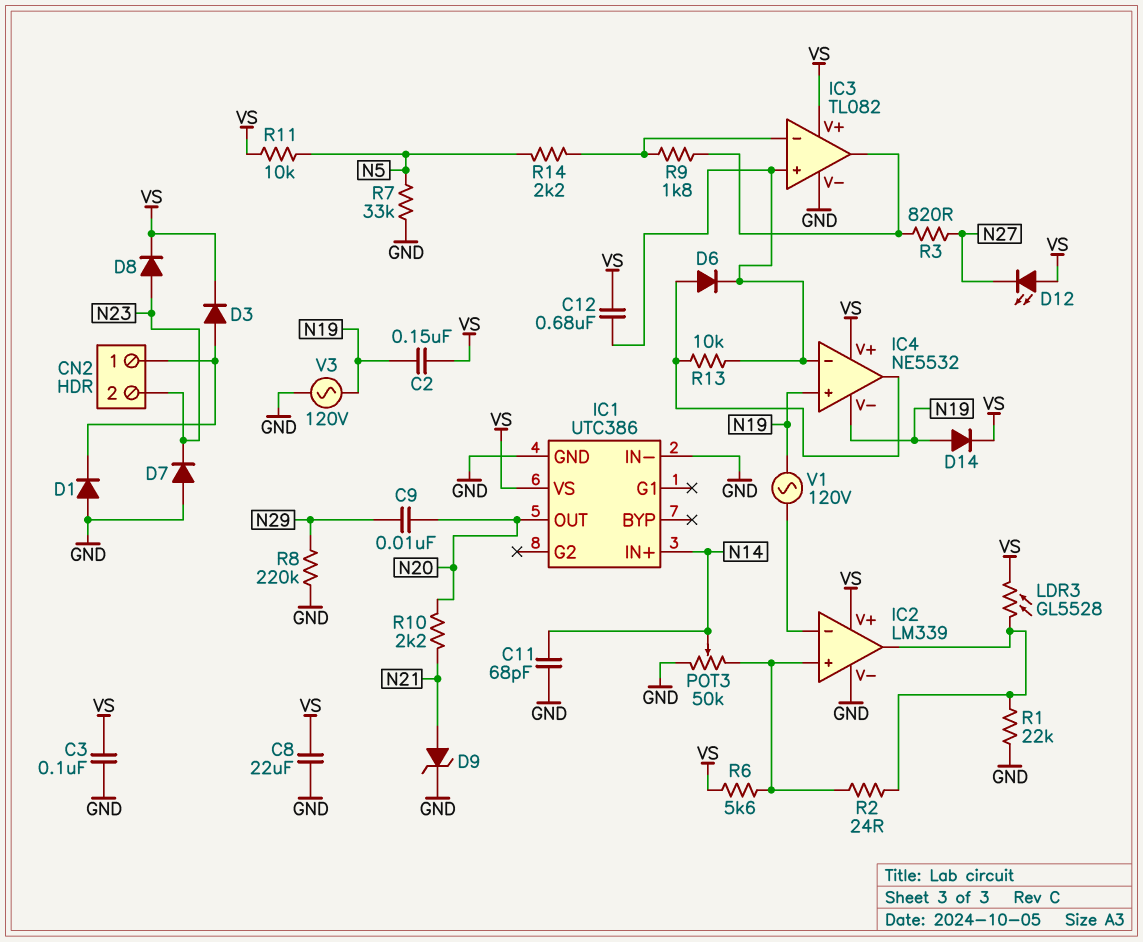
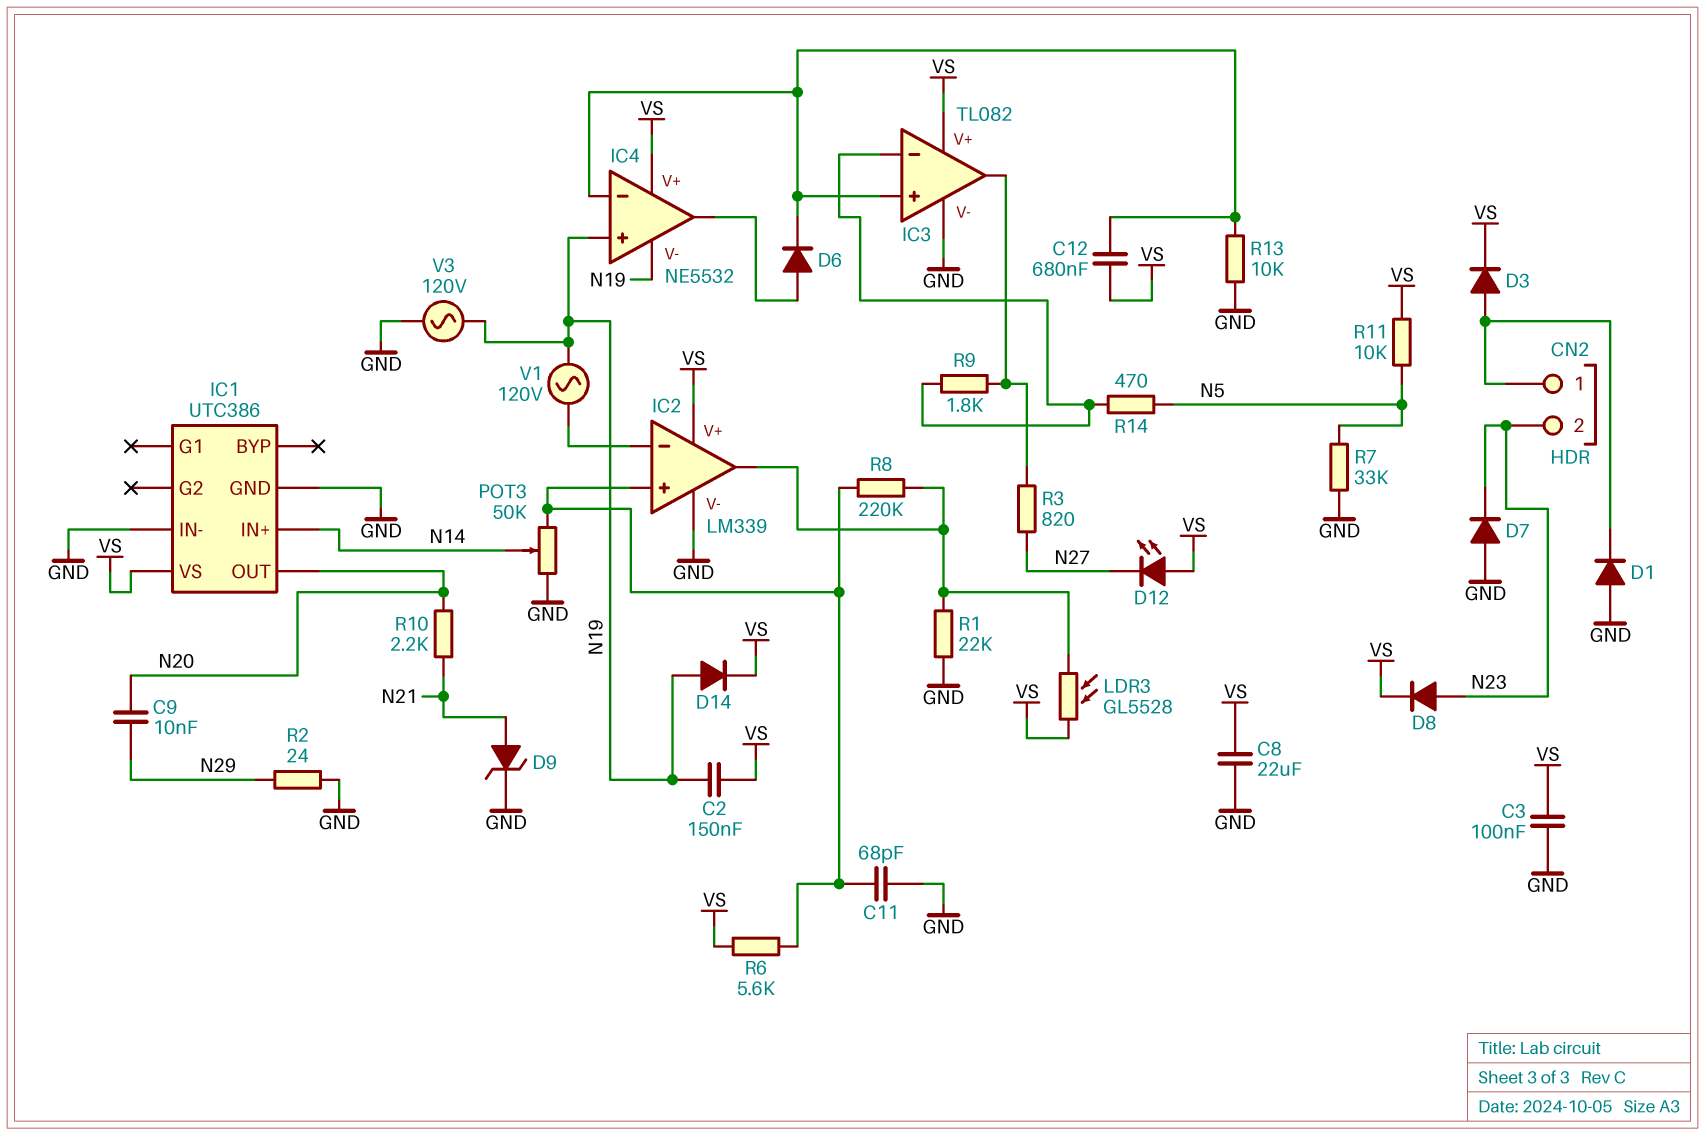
C11: 68pF (GND, N14) -> 68pF (GND, IC2/in+)
R2: 24 (IC2/in+, IC2/out) -> 24 (GND, N29)
R8: 220k (GND, N29) -> 220k (IC2/in+, IC2/out)
R13: 10k (IC3/in+, IC4/out) -> 10k (GND, IC3/in+)
R14: 2.2k (IC3/in-, N5) -> 470 (IC3/in-, N5)

